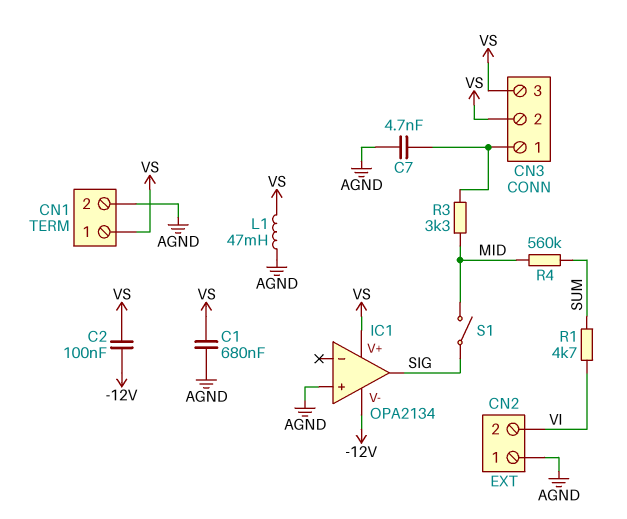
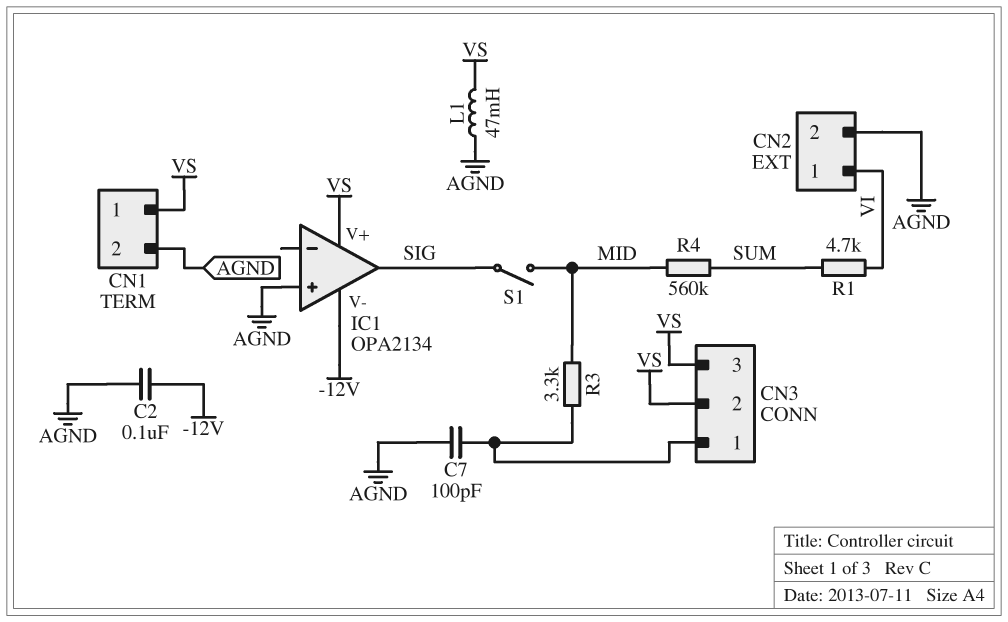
C1: 680nF (AGND, VS) -> none
C2: 100nF (-12V, VS) -> 100nF (-12V, AGND)
C7: 4.7nF (AGND, CN3/1) -> 100pF (AGND, CN3/1)
CN2 pin 1: AGND -> VI
CN2 pin 2: VI -> AGND

